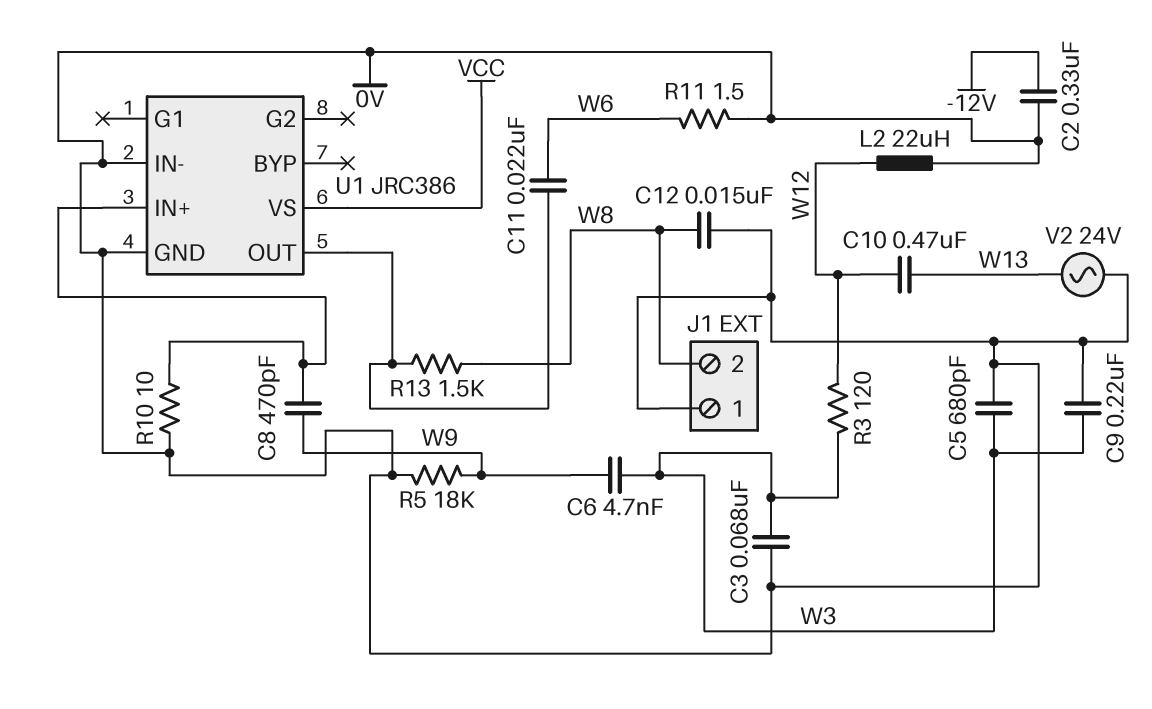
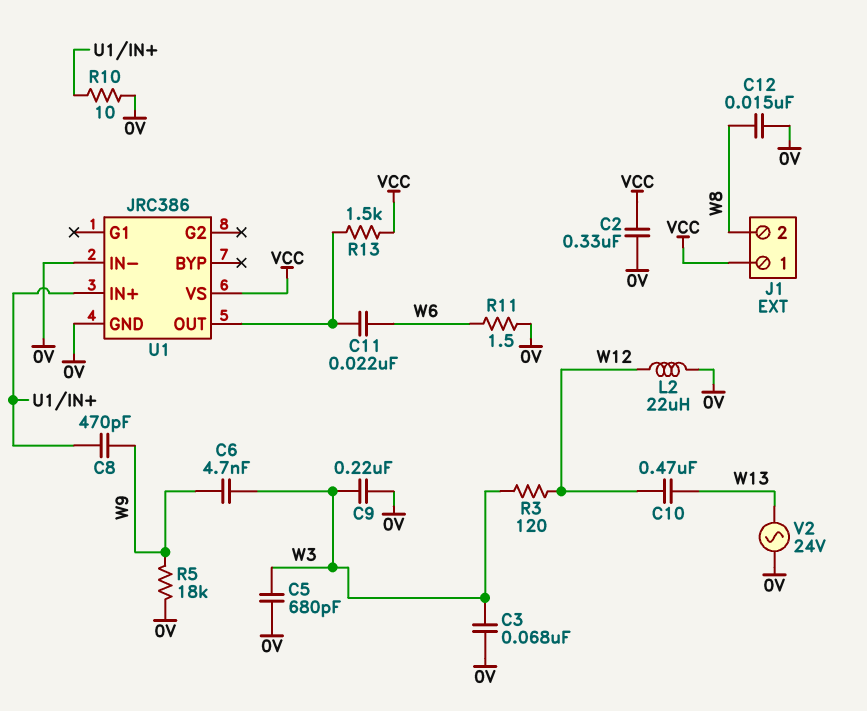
C2: 330nF (-12V, 0V) -> 330nF (0V, VCC)
J1 pin 1: 0V -> VCC
R13: 1.5k (U1/OUT, W8) -> 1.5k (U1/OUT, VCC)

